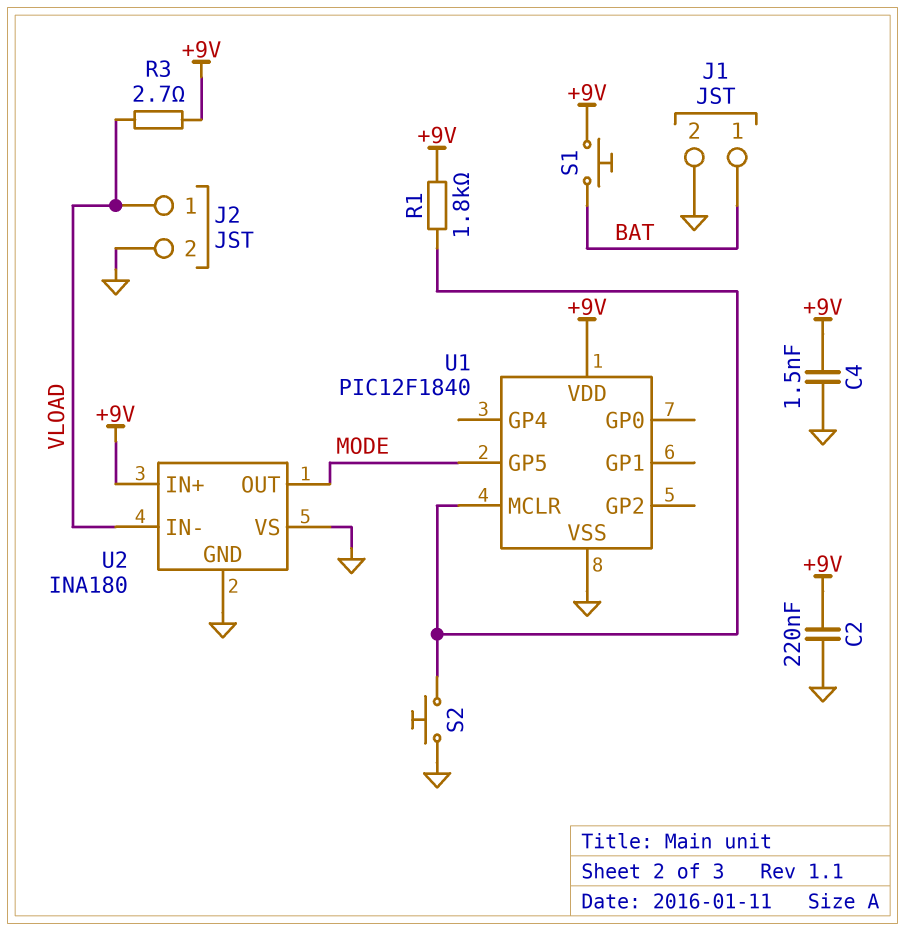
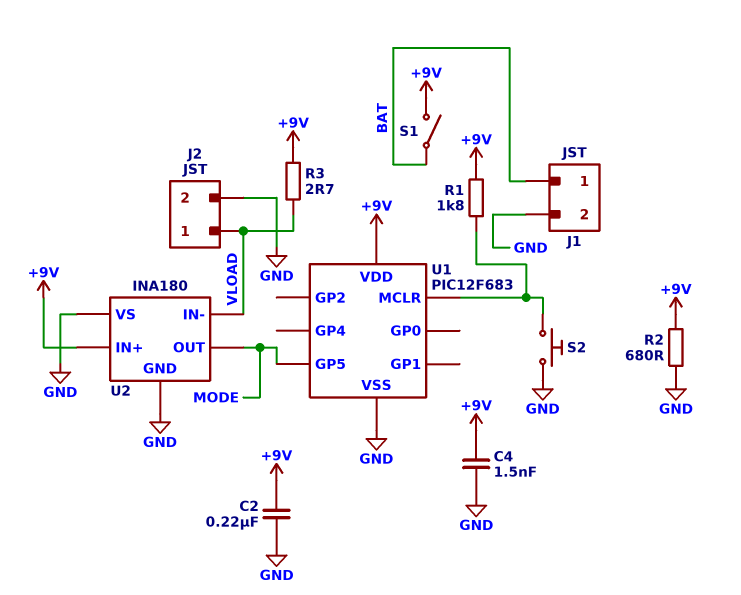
R2: none -> 680 (+9V, GND)
S1: button (+9V, BAT) -> switch (+9V, BAT)
U1: PIC12F1840 -> PIC12F683

